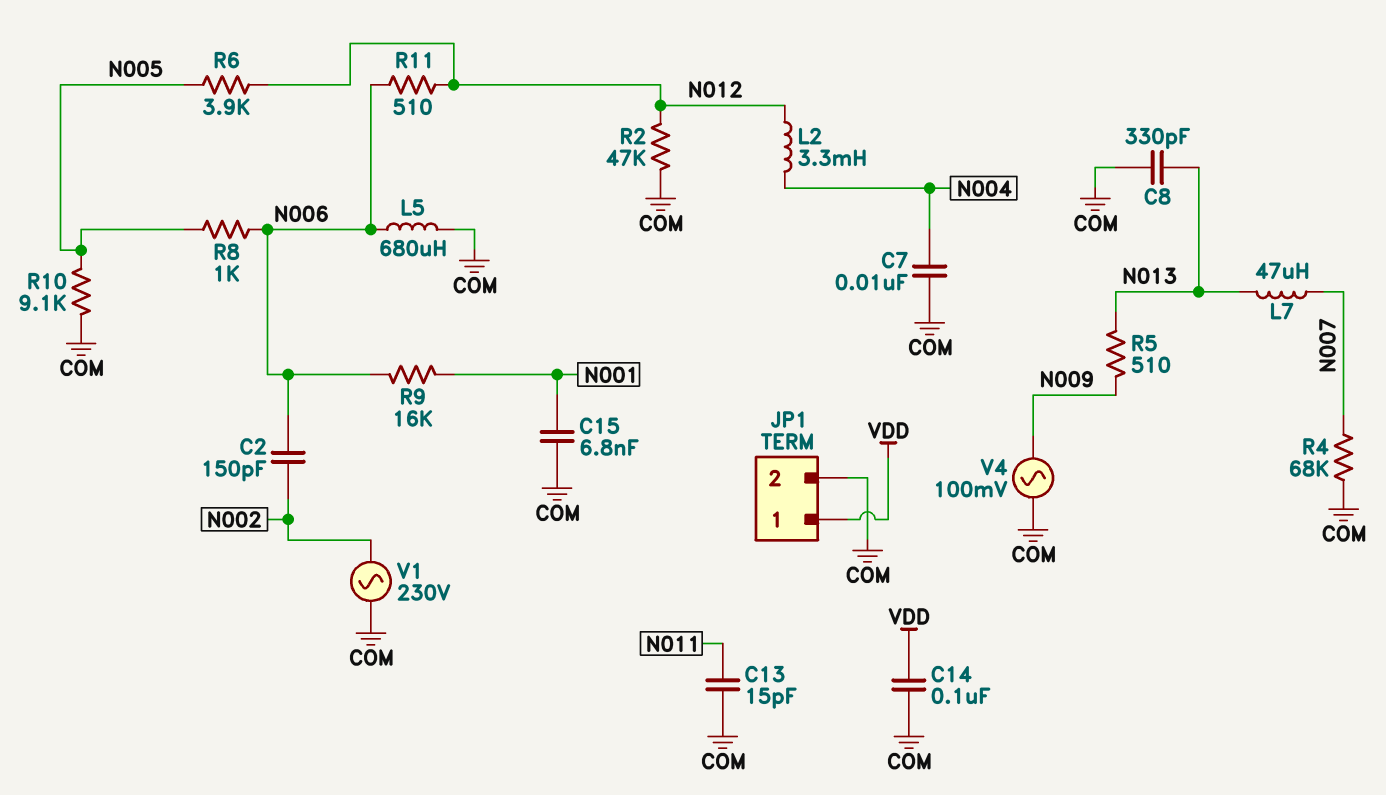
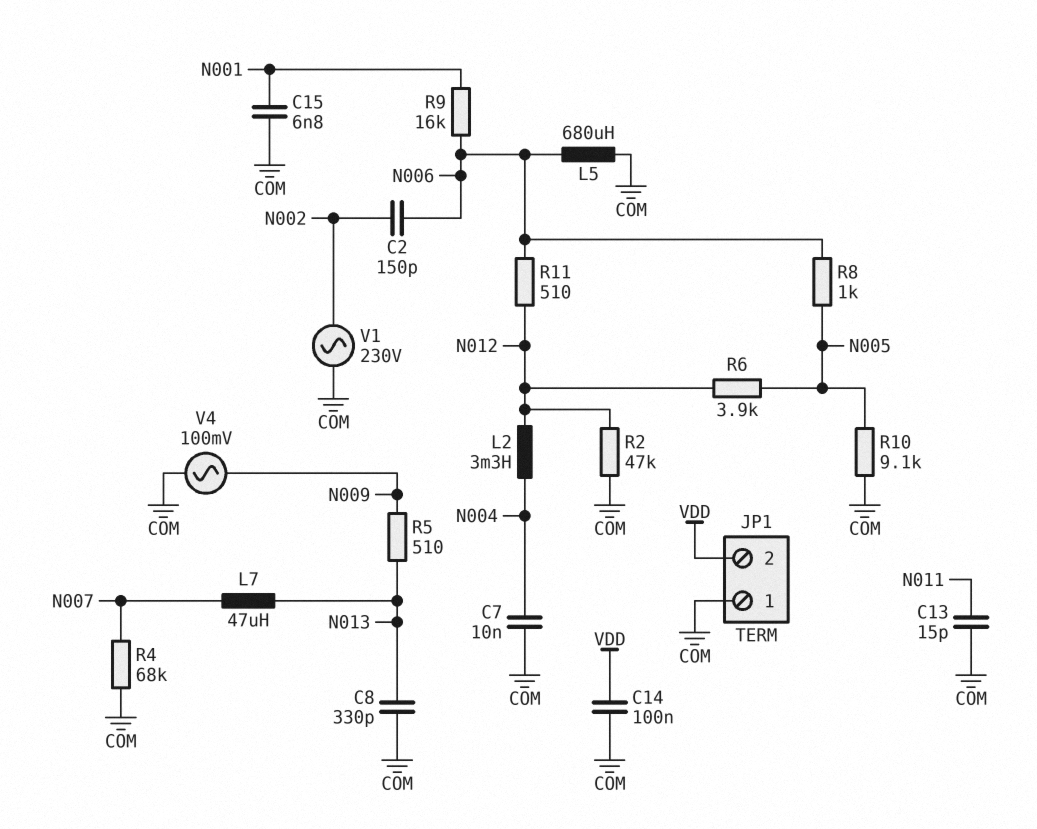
JP1 pin 1: VDD -> COM
JP1 pin 2: COM -> VDD

